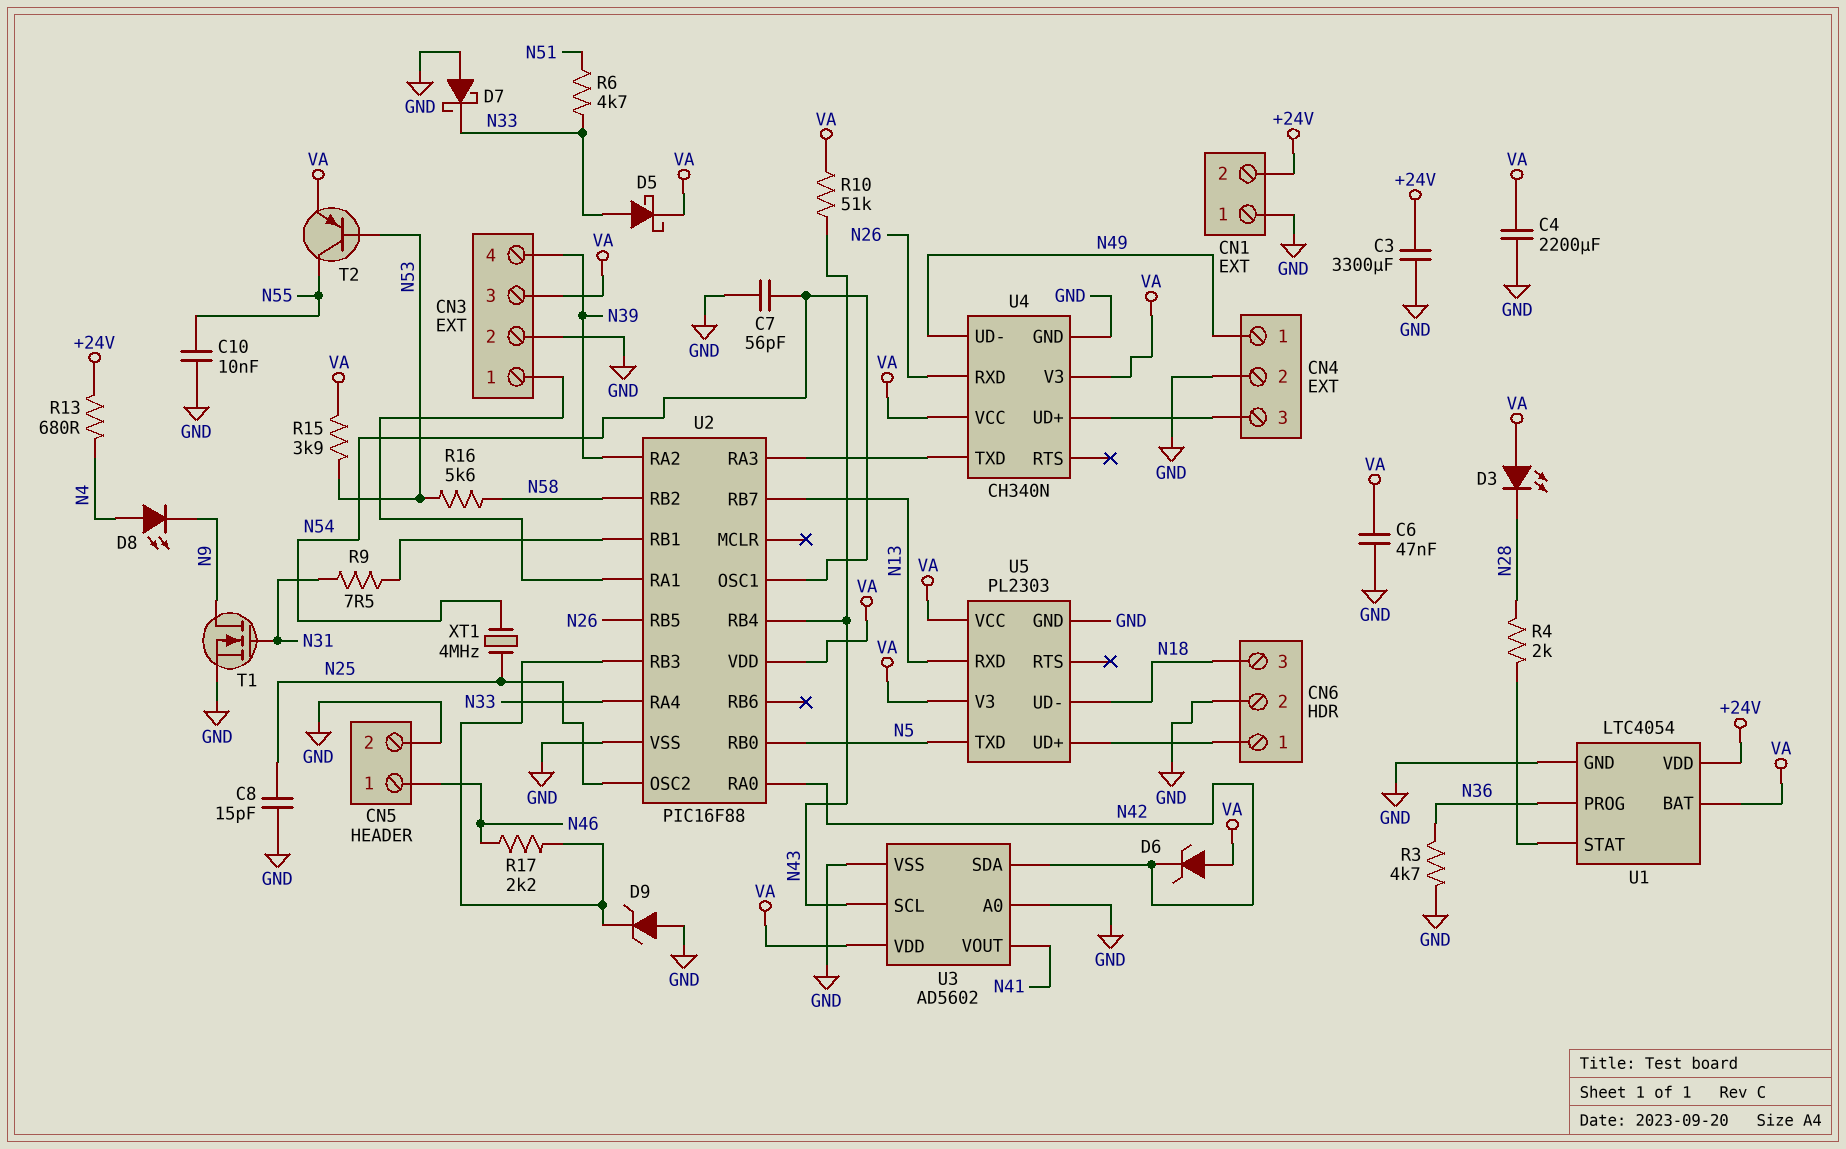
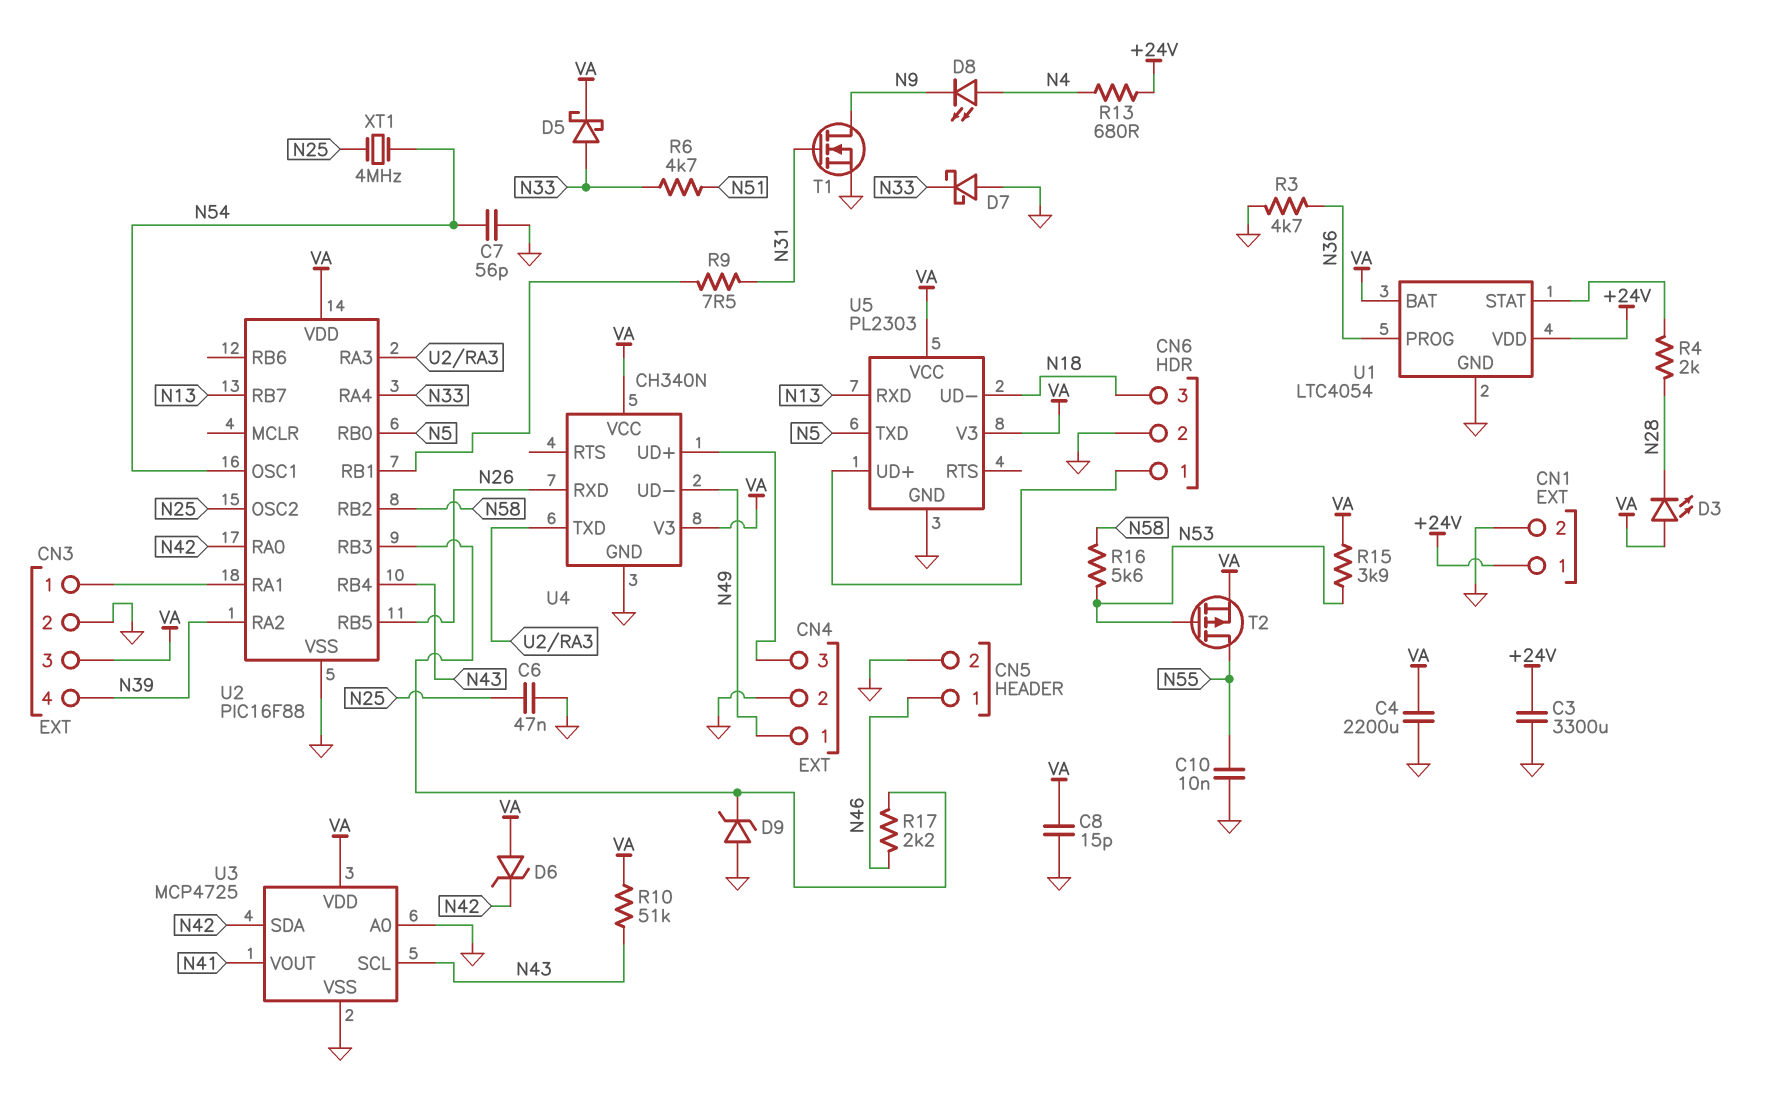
C6: 47nF (GND, VA) -> 47nF (GND, N25)
C8: 15pF (GND, N25) -> 15pF (GND, VA)
CN1 pin 1: GND -> +24V
CN1 pin 2: +24V -> GND
T2: PNP (B N53, C N55, E VA) -> PMOS (G N53, D N55, S VA)
U3: AD5602 -> MCP4725

